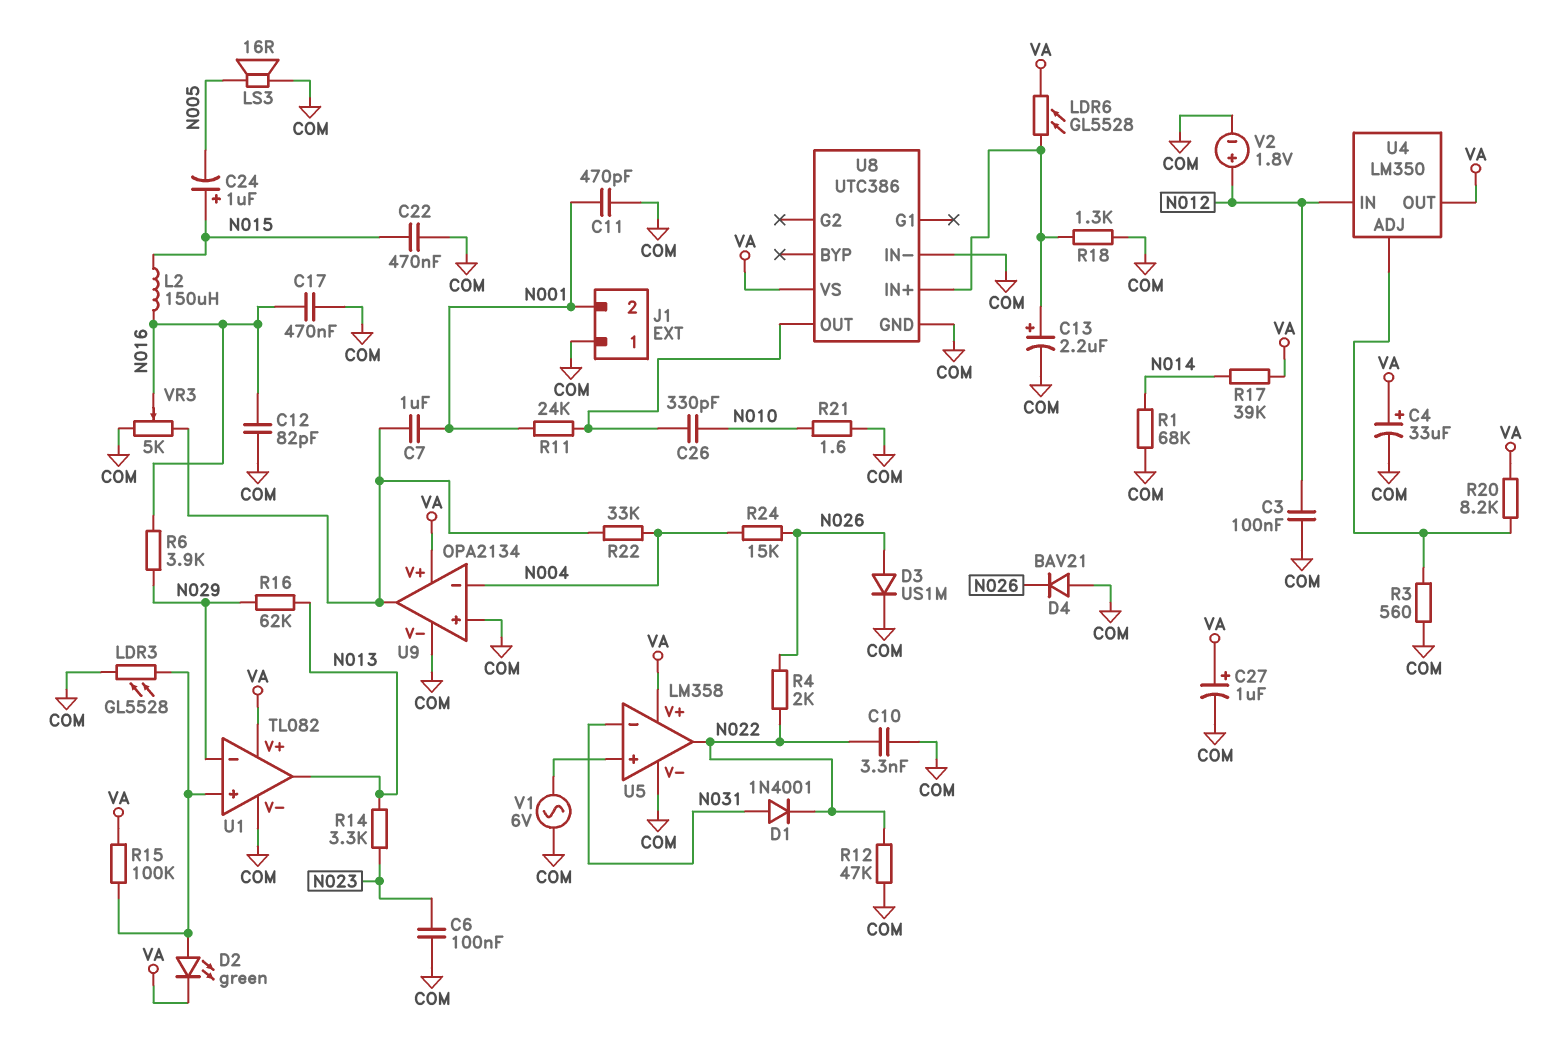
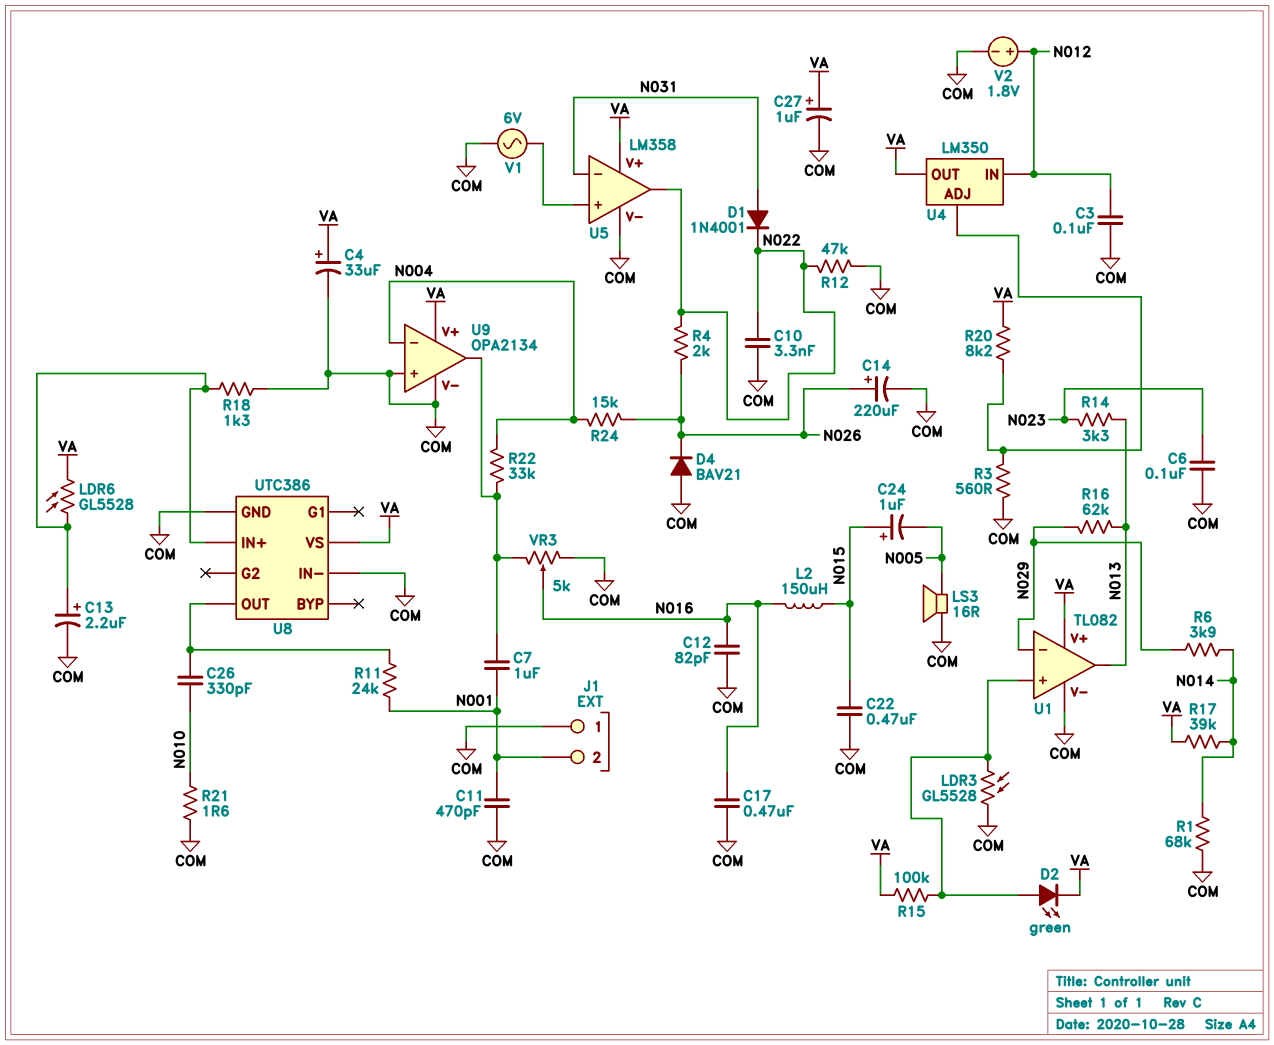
C14: none -> 220uF (plus N026, minus COM)
D3: diode US1M (A N026, K COM) -> none
R6: 3.9k (N016, N029) -> 3.9k (N014, N029)

